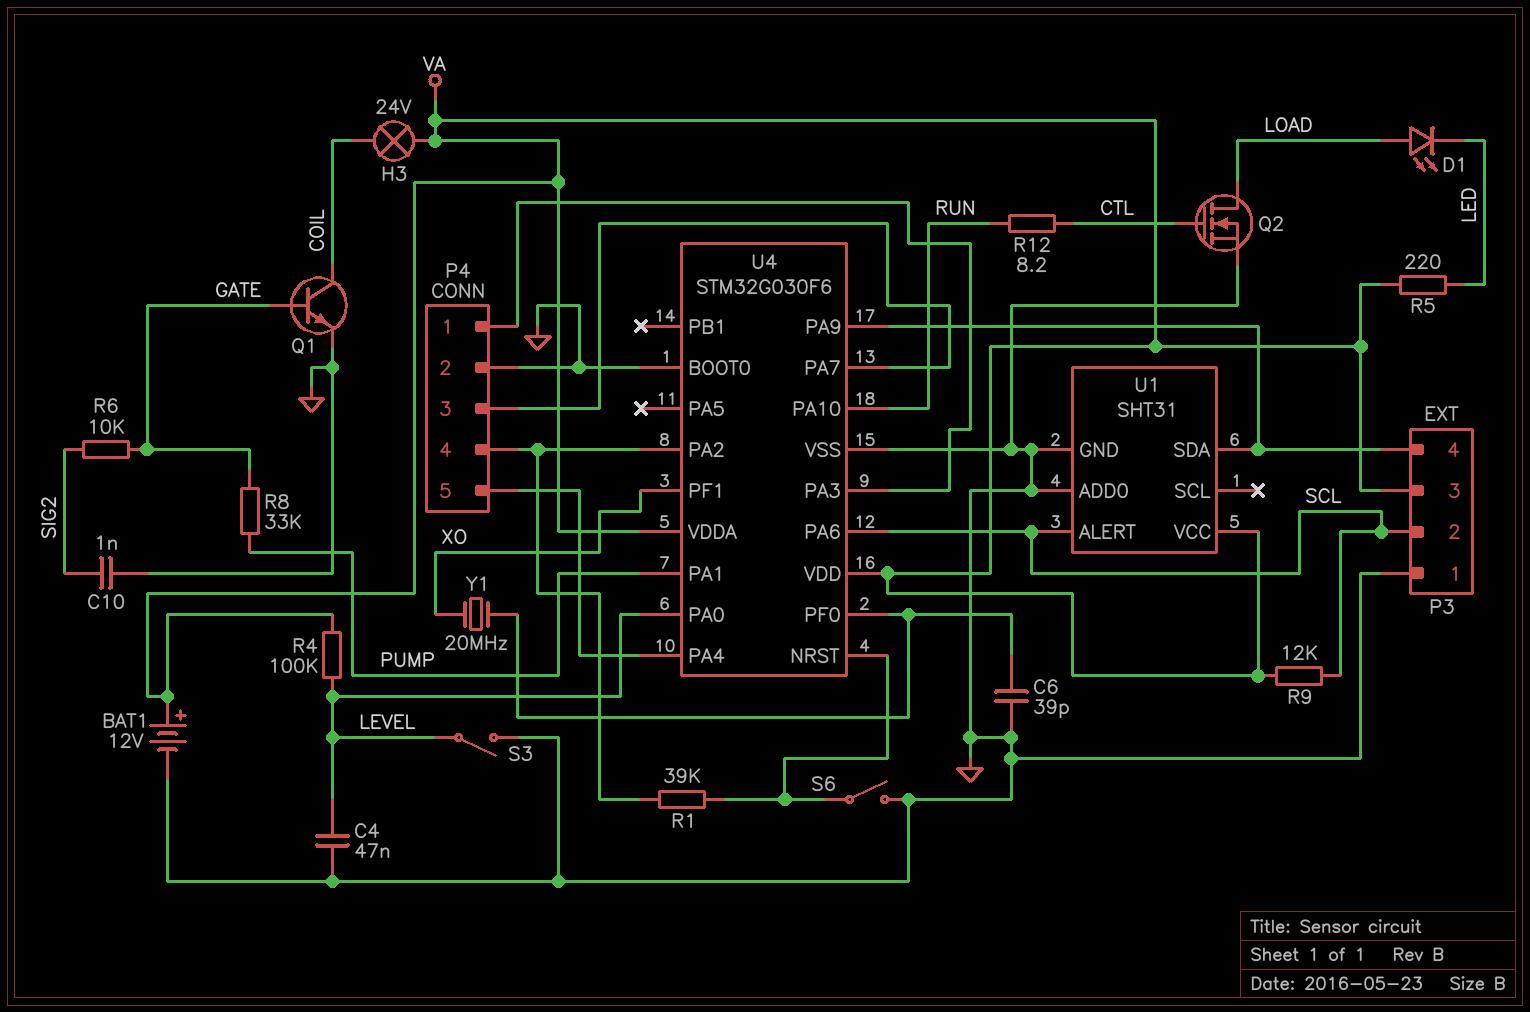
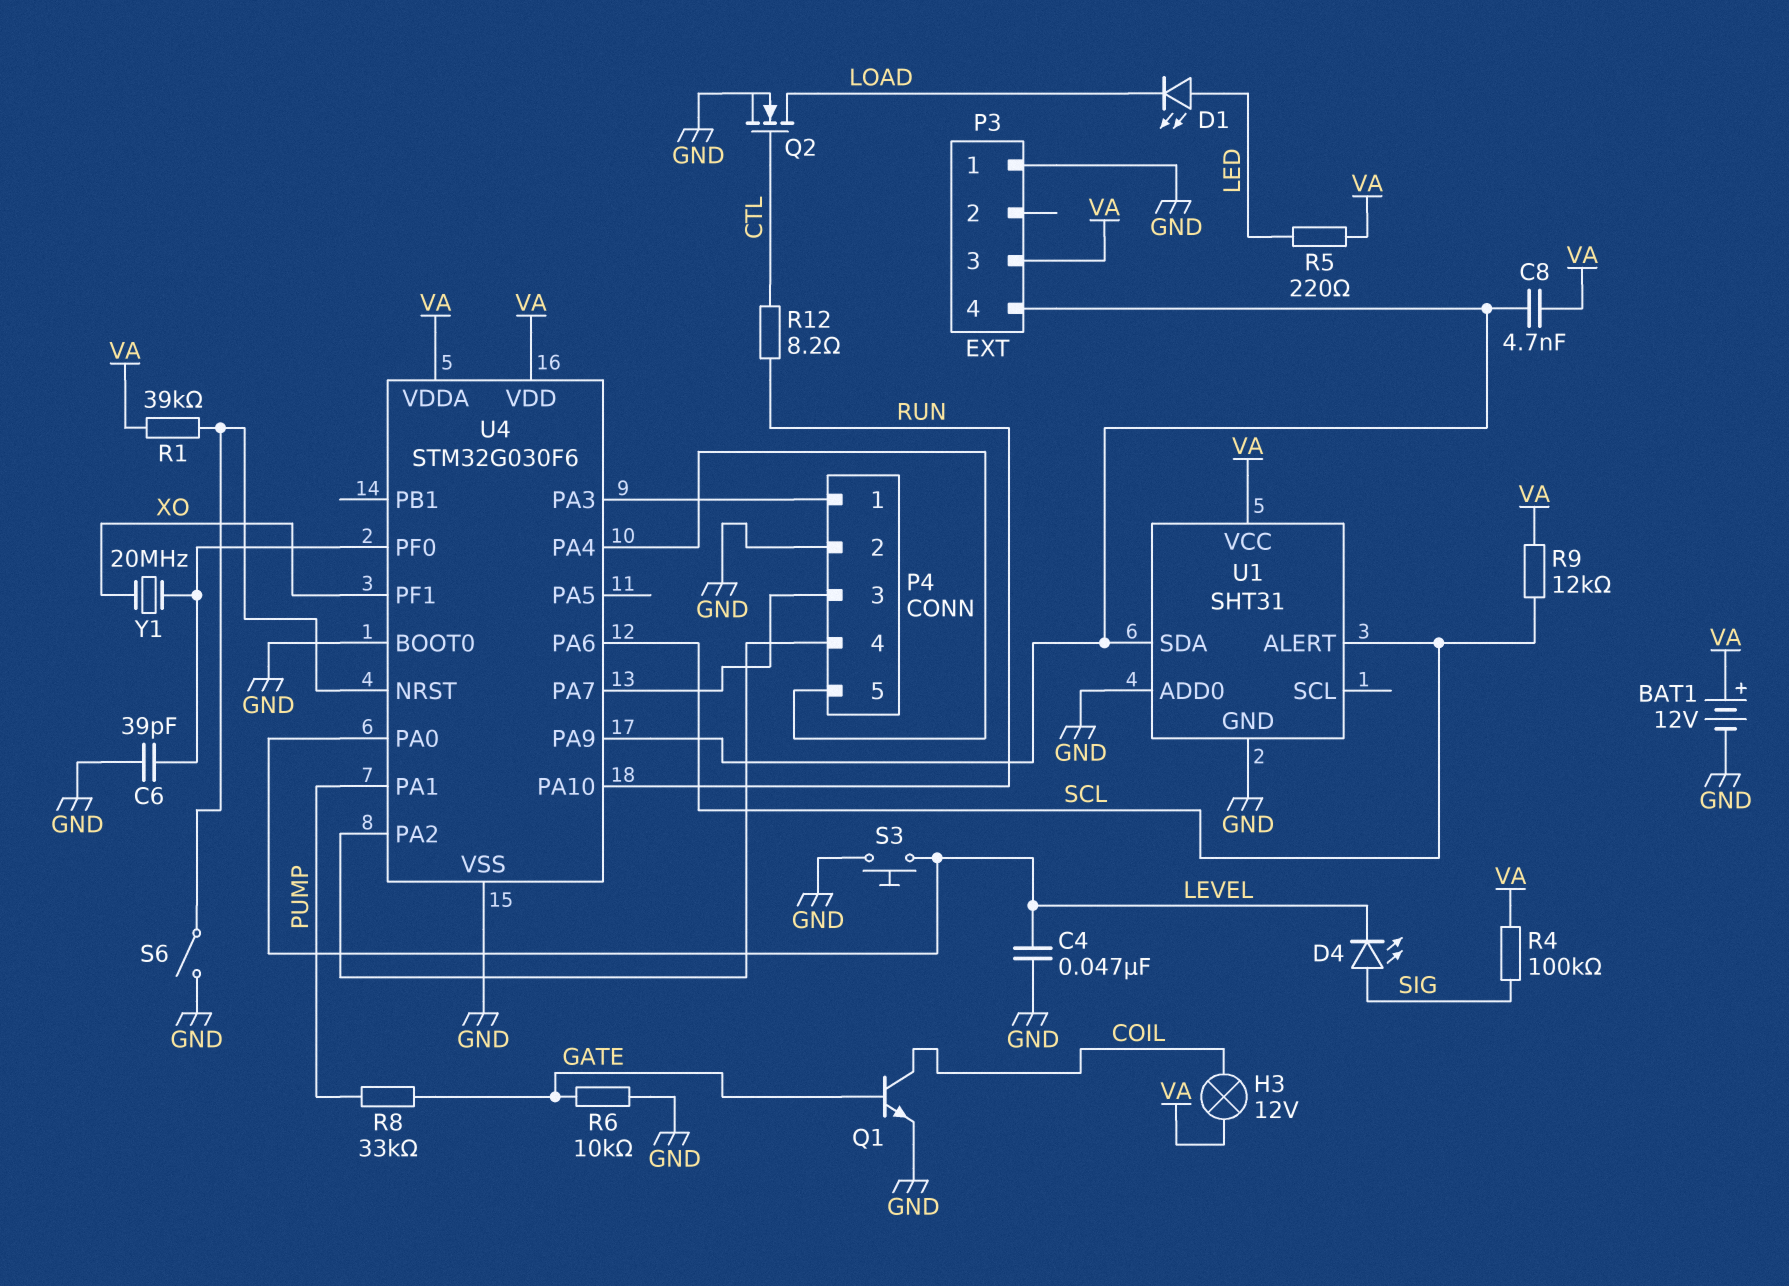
C8: none -> 4.7nF (P3/4, VA)
C10: 1nF (GND, SIG2) -> none
D1: LED (A LOAD, K LED) -> LED (A LED, K LOAD)
D4: none -> LED (A SIG, K LEVEL)
H3: lamp 24V (COIL, VA) -> lamp 12V (COIL, VA)
P3 pin 2: SCL -> none
R1: 39k (P4/4, U4/NRST) -> 39k (U4/NRST, VA)
R4: 100k (LEVEL, VA) -> 100k (SIG, VA)
R6: 10k (GATE, SIG2) -> 10k (GATE, GND)
S3: switch (GND, LEVEL) -> button (GND, LEVEL)

